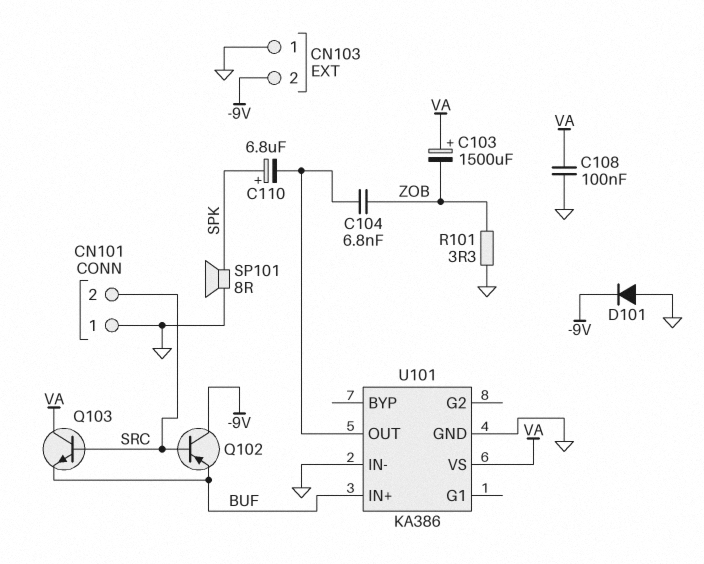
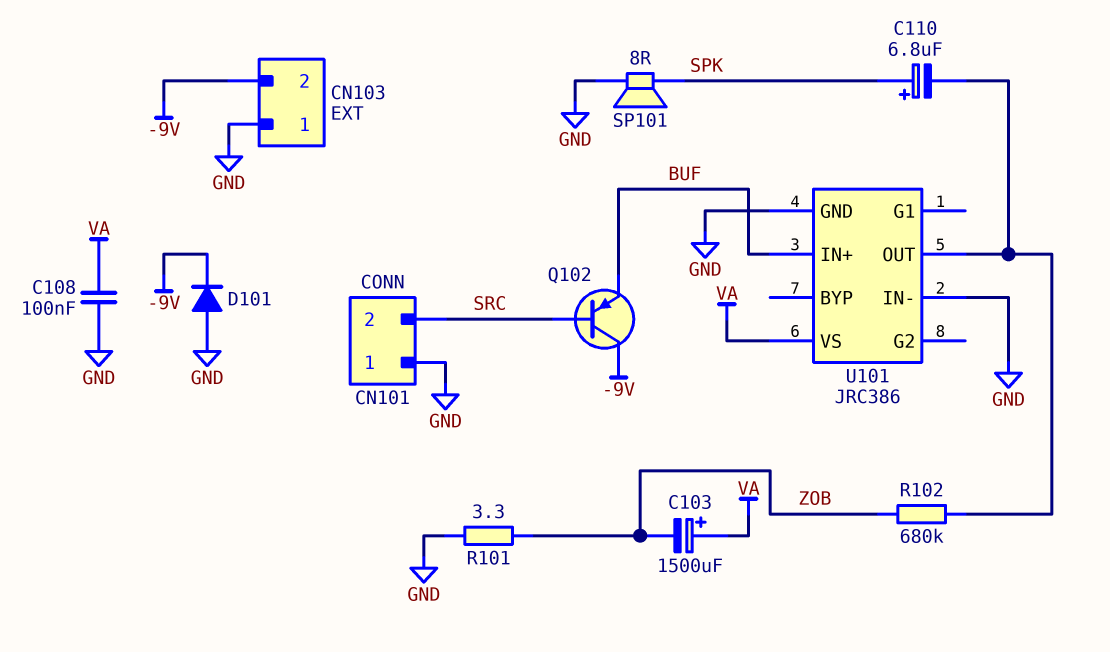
C104: 6.8nF (U101/OUT, ZOB) -> none
Q103: NPN (B SRC, C VA, E BUF) -> none
R102: none -> 680k (U101/OUT, ZOB)
U101: KA386 -> JRC386

